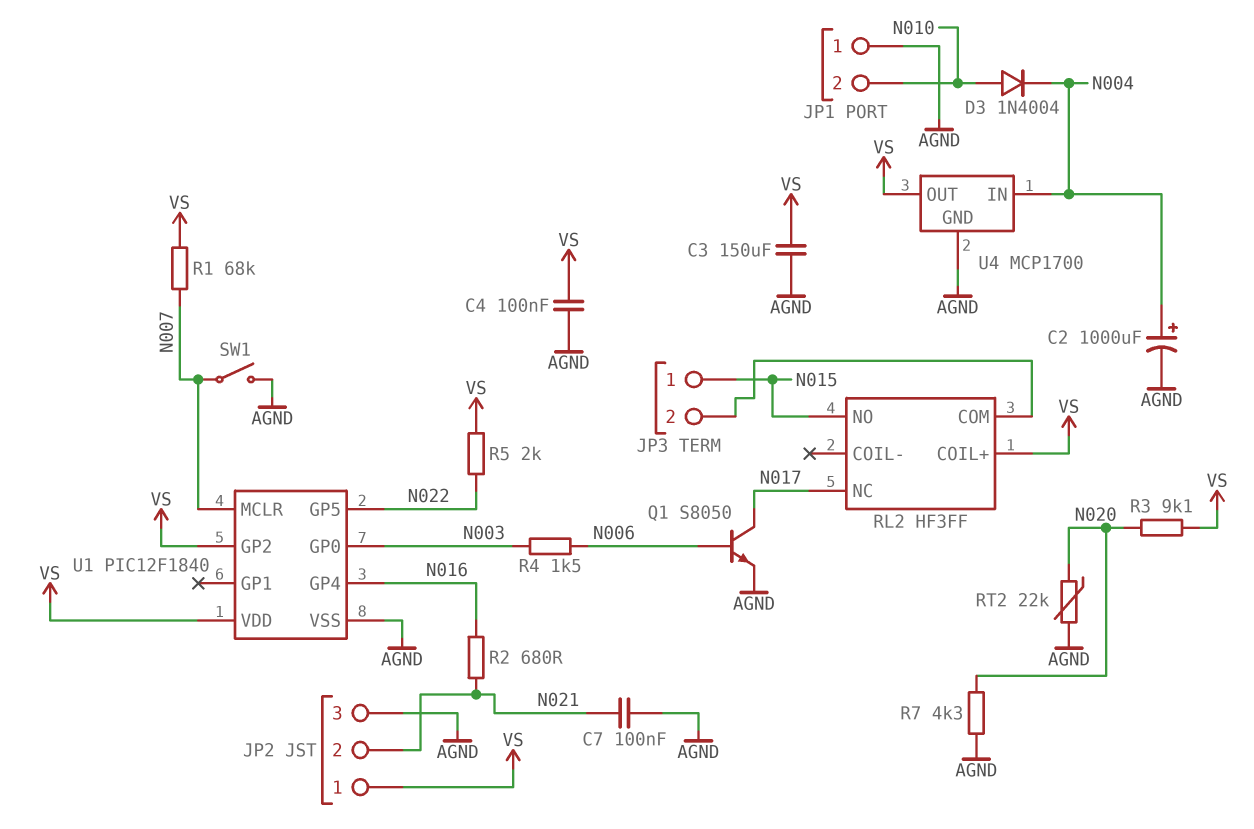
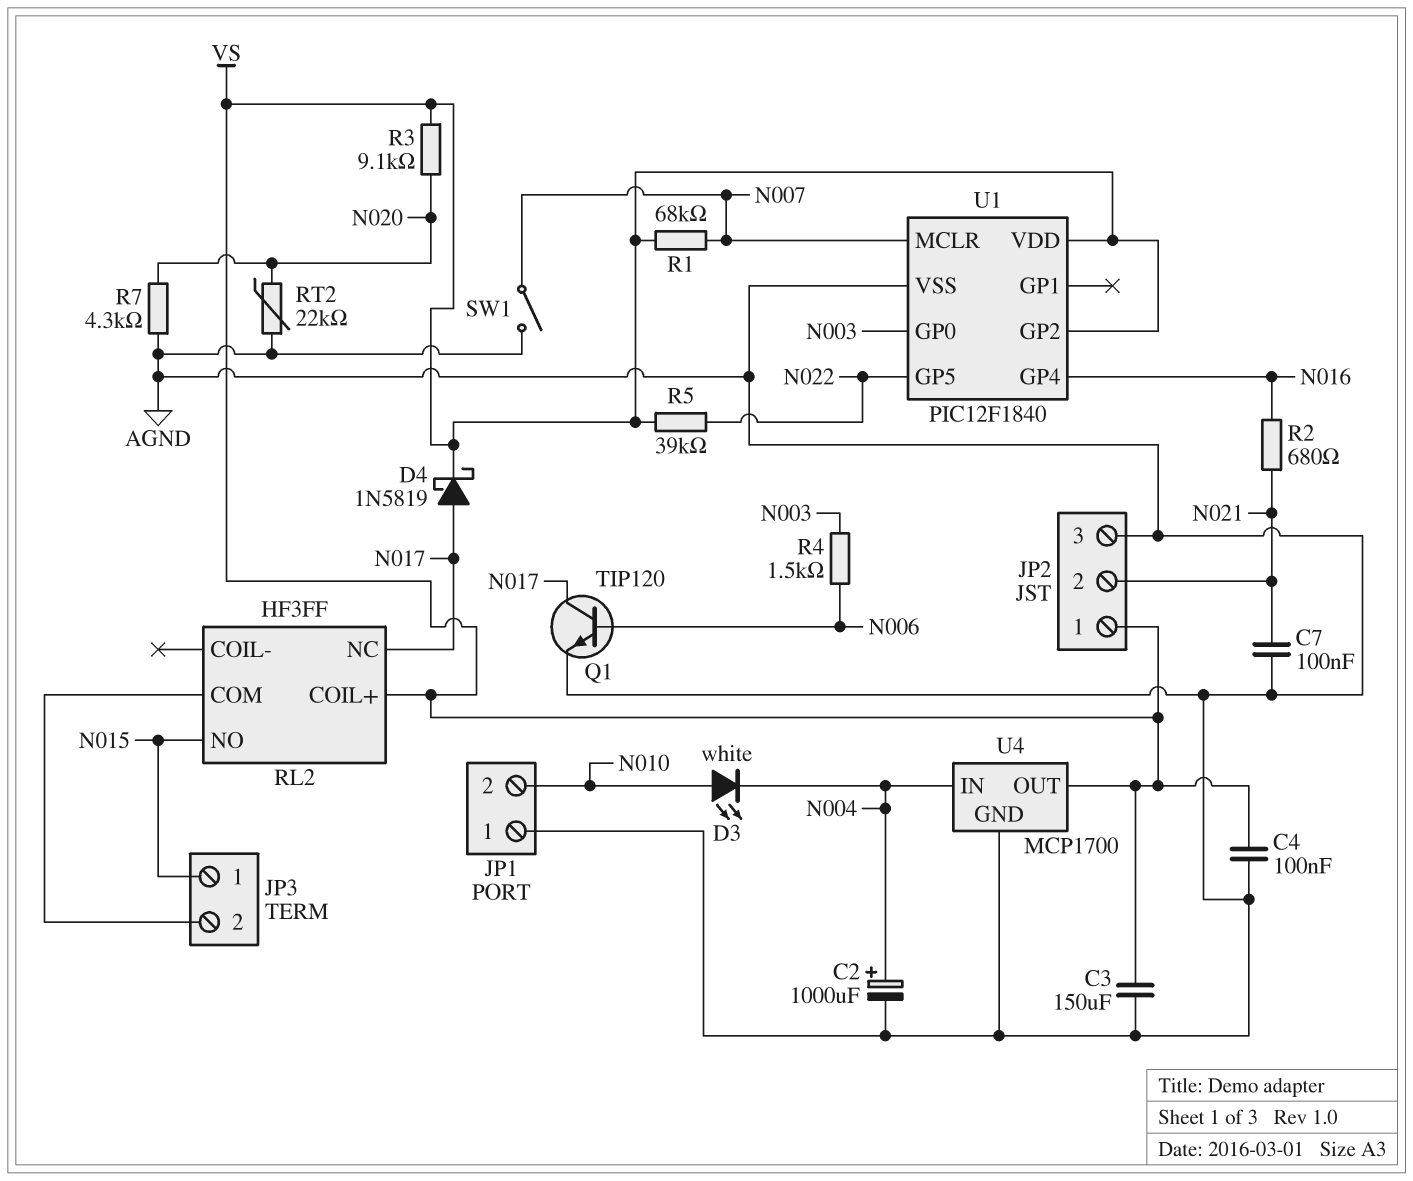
D3: diode 1N4004 (A N010, K N004) -> LED white (A N010, K N004)
D4: none -> schottky 1N5819 (A N017, K VS)
Q1: NPN S8050 (B N006, C N017, E AGND) -> NPN TIP120 (B N006, C N017, E AGND)
R5: 2k (N022, VS) -> 39k (N022, VS)

